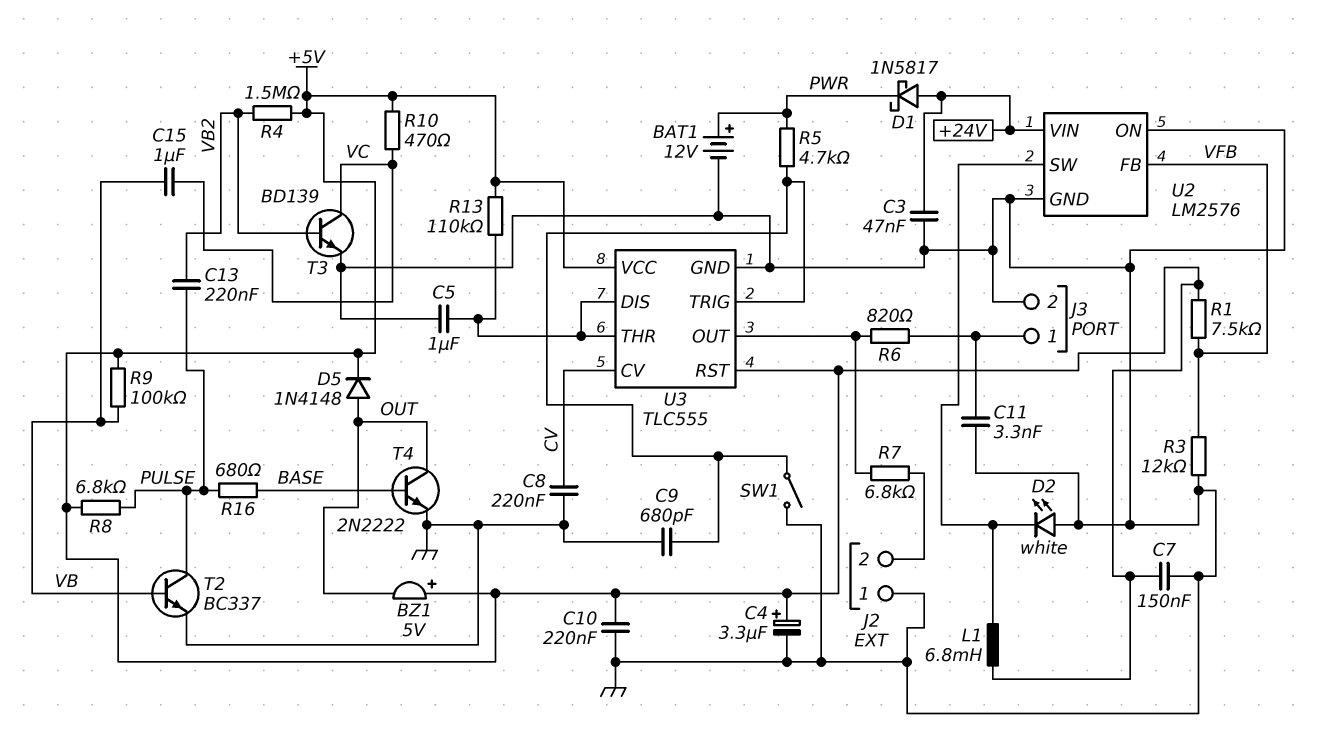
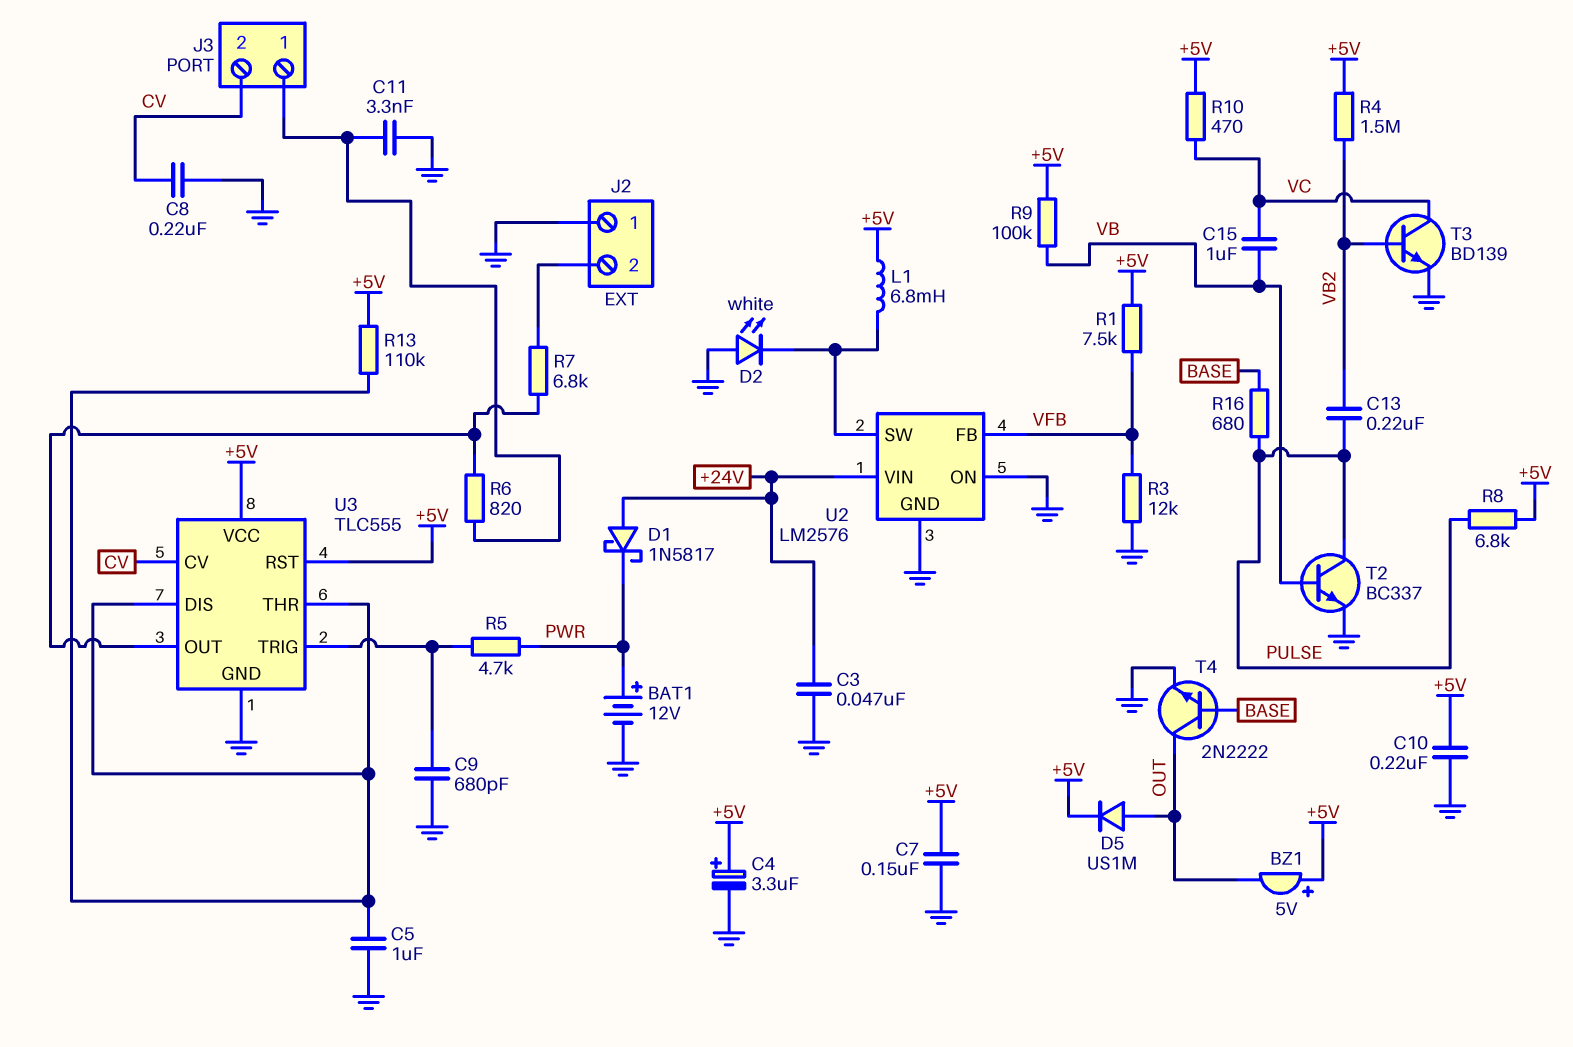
D5: diode 1N4148 (A OUT, K +5V) -> diode US1M (A OUT, K +5V)
J3 pin 2: GND -> CV
SW1: switch (GND, U3/TRIG) -> none

